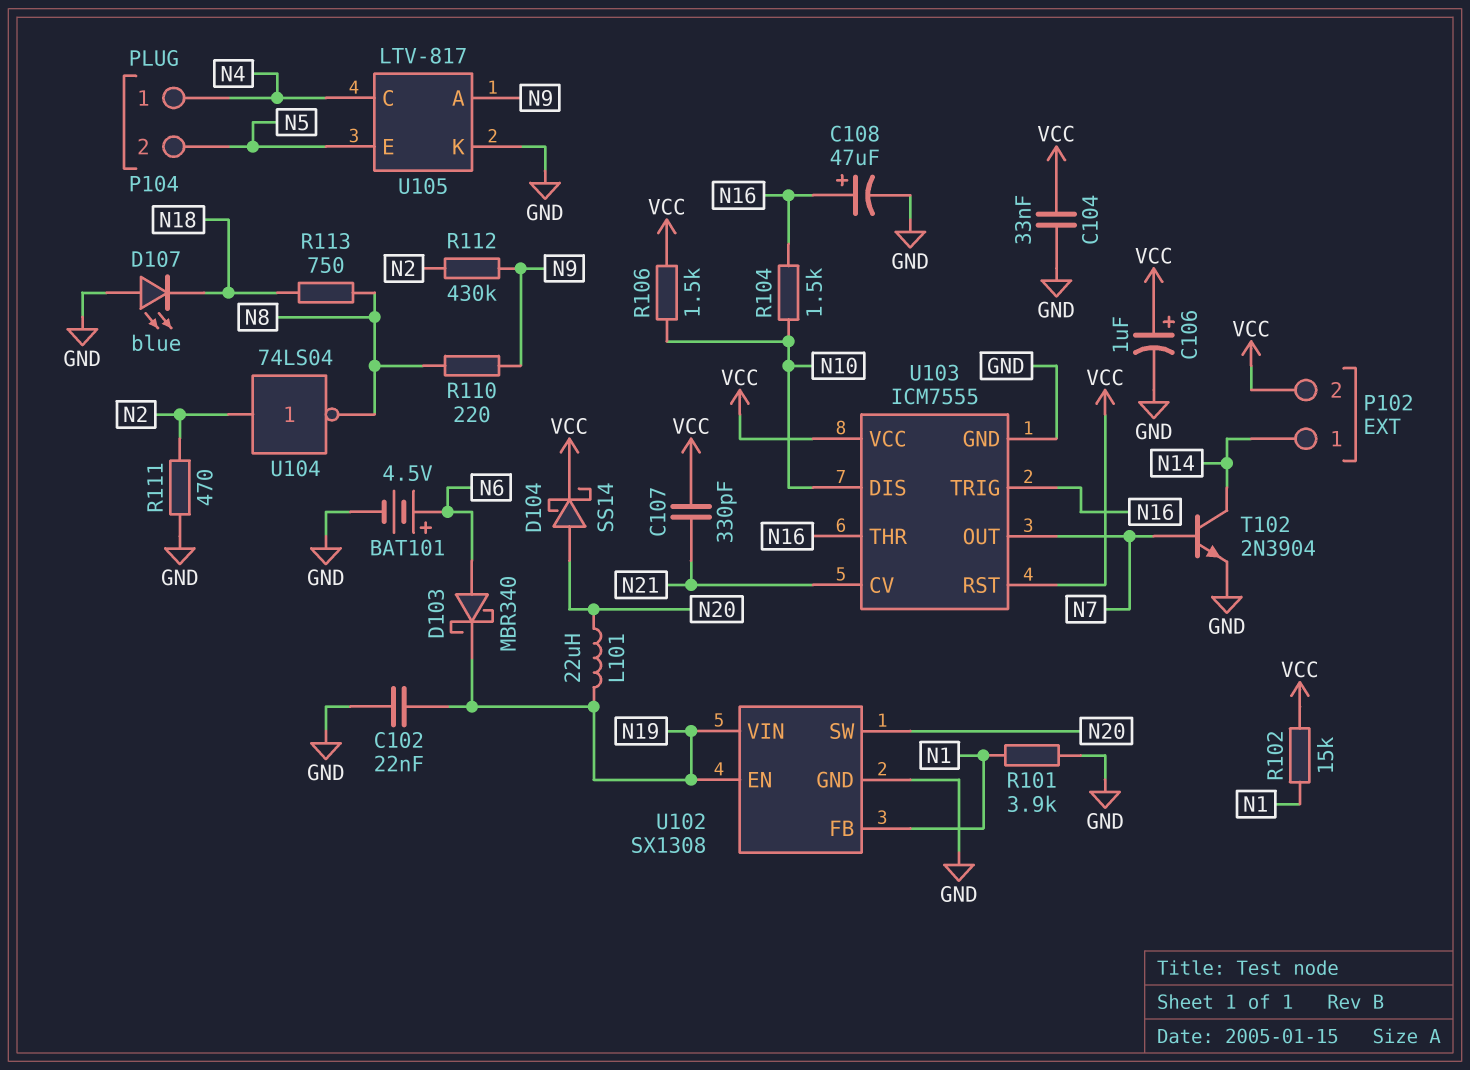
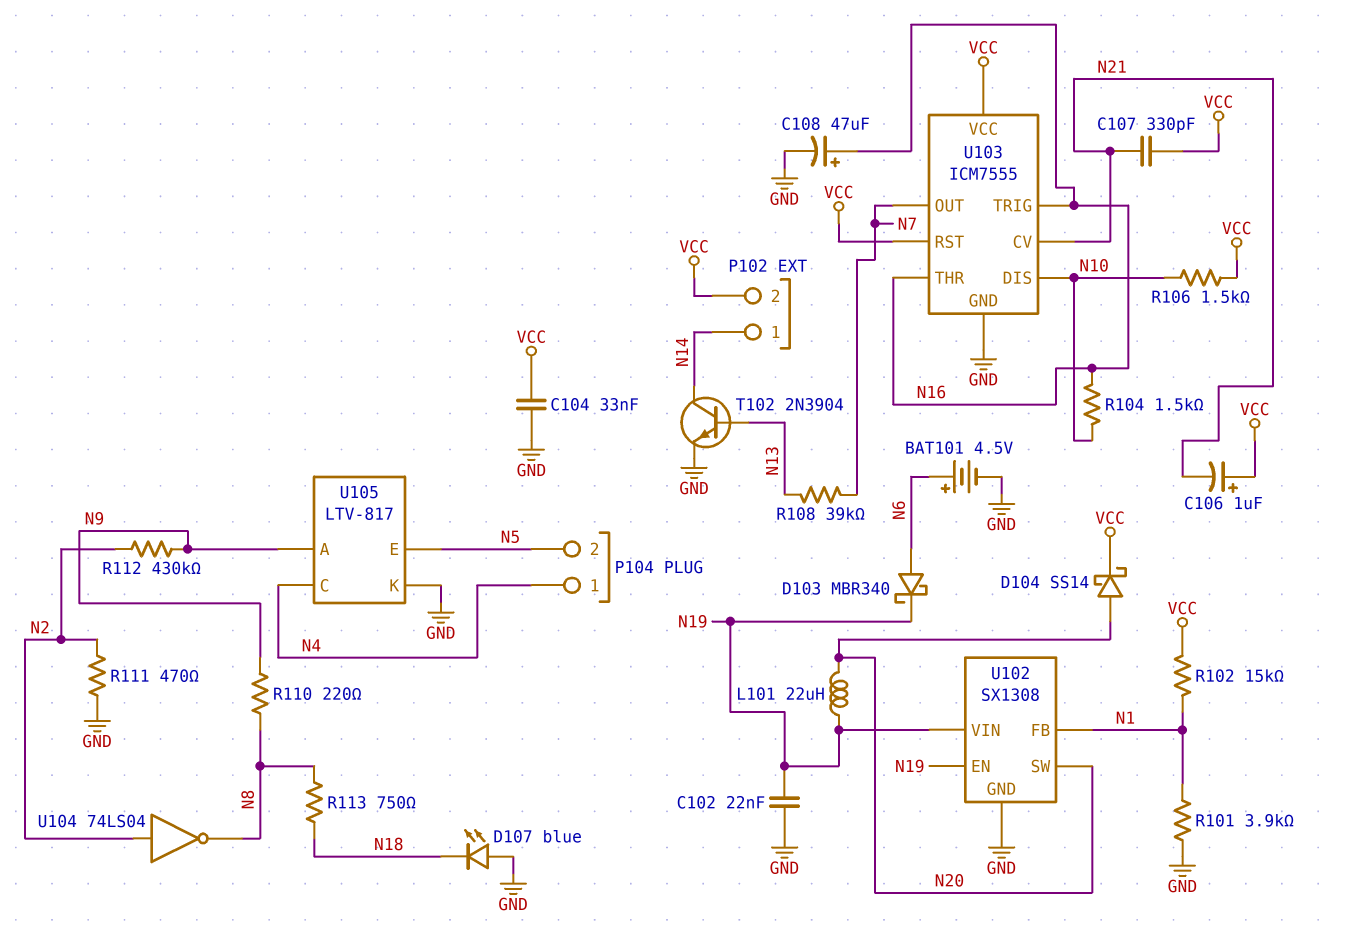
C106: 1uF (plus VCC, minus GND) -> 1uF (plus VCC, minus N21)
R108: none -> 39k (N7, N13)
T102: NPN 2N3904 (B N7, C N14, E GND) -> NPN 2N3904 (B N13, C N14, E GND)

